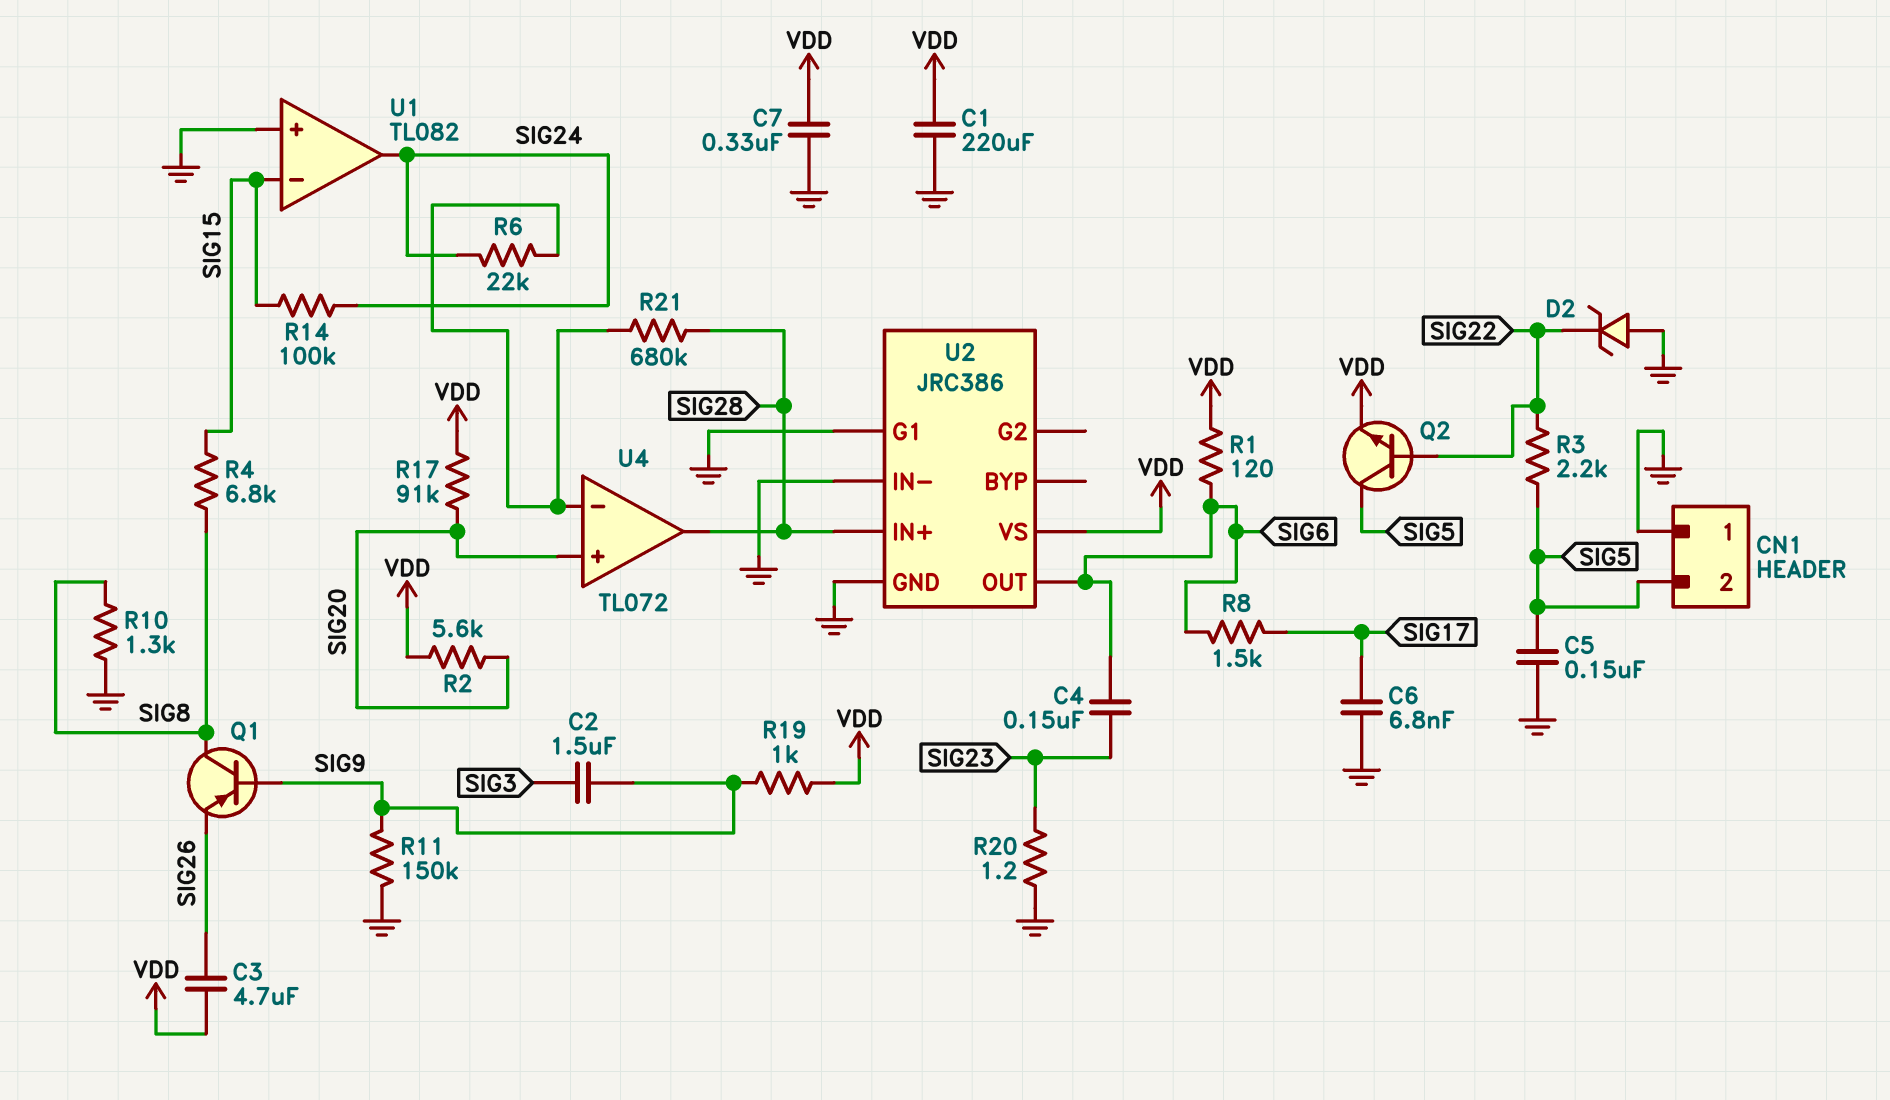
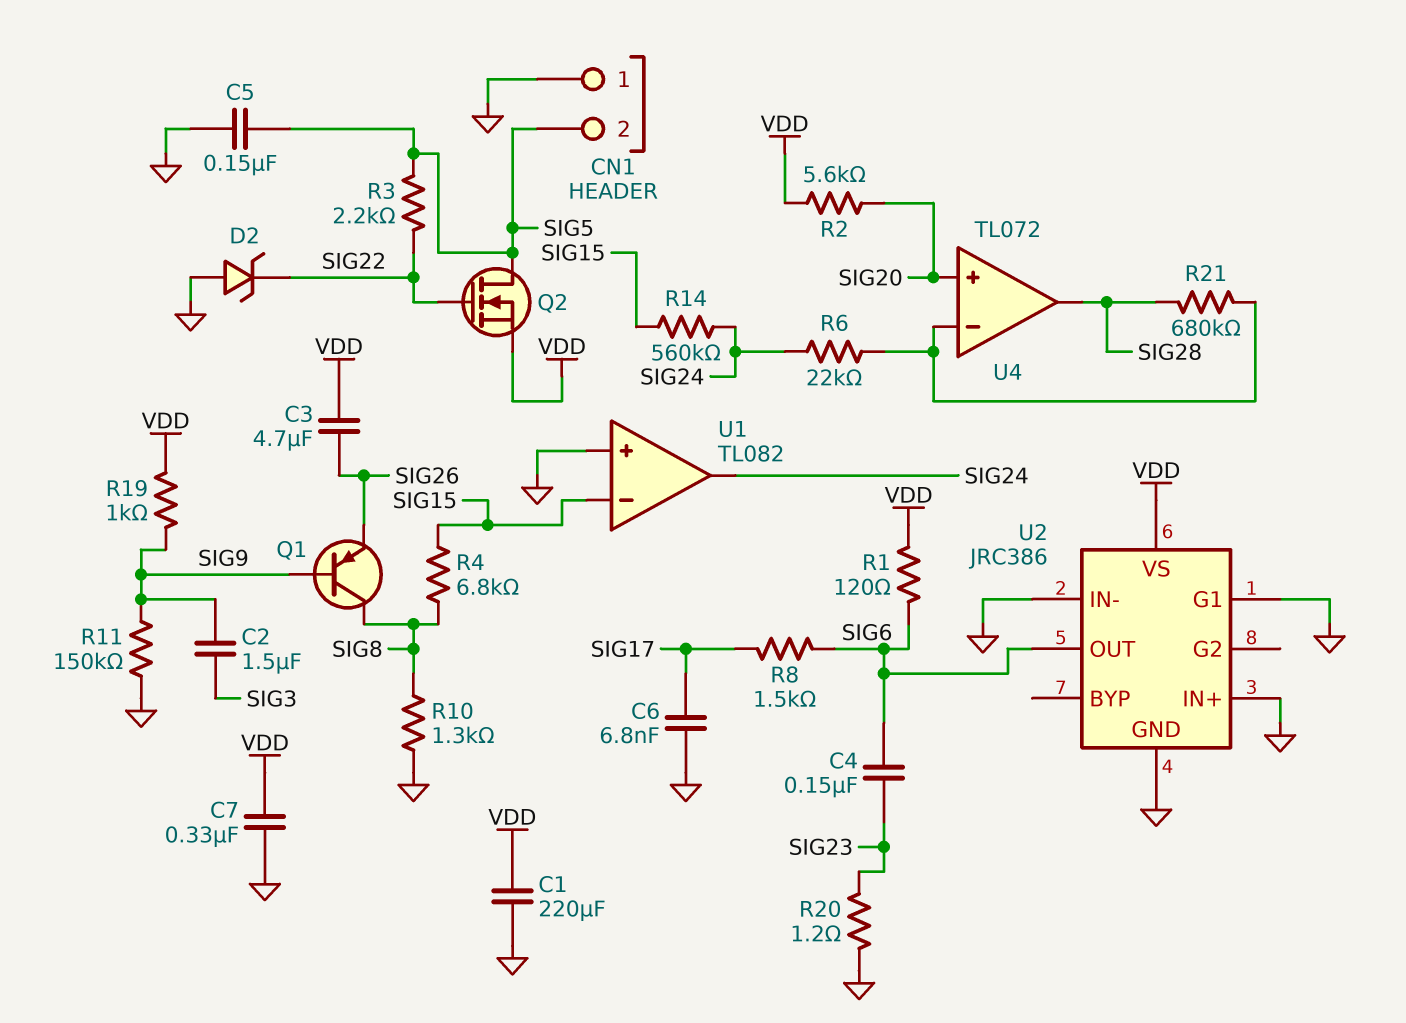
Q2: NPN (B SIG22, C SIG5, E VDD) -> NMOS (G SIG22, D SIG5, S VDD)
R14: 100k (SIG15, SIG24) -> 560k (SIG15, SIG24)
R17: 91k (SIG20, VDD) -> none
U2 pin IN+: SIG28 -> GND

